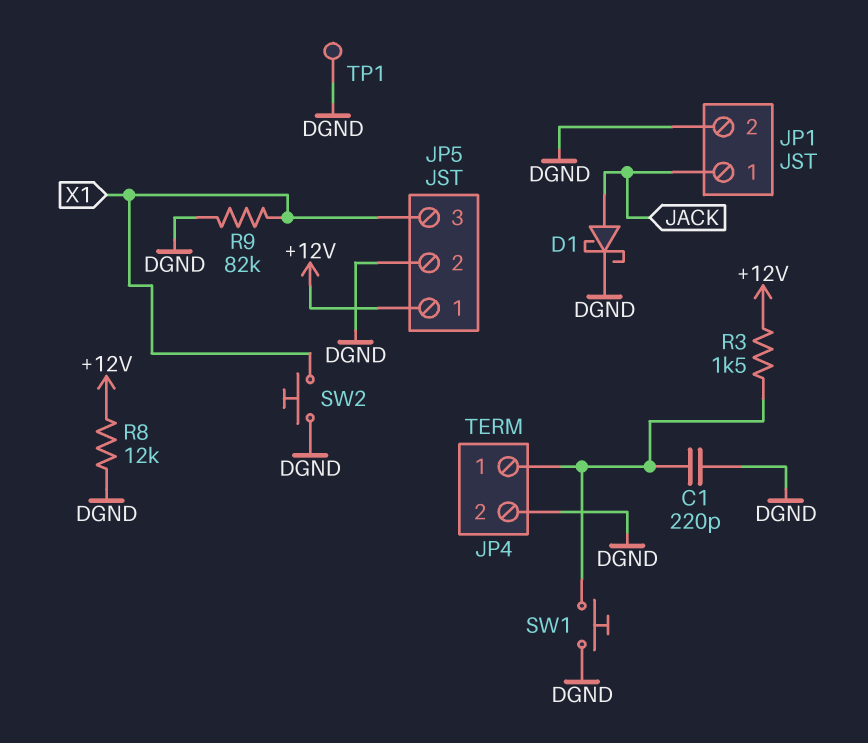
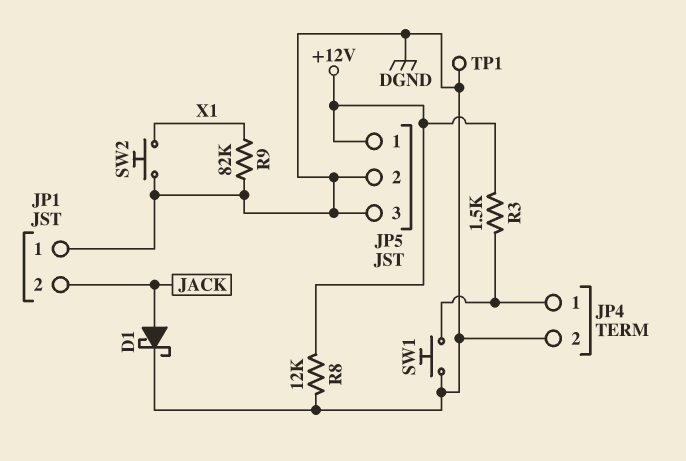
C1: 220pF (DGND, JP4/1) -> none
JP1 pin 1: JACK -> DGND
JP1 pin 2: DGND -> JACK
JP5 pin 3: X1 -> DGND

